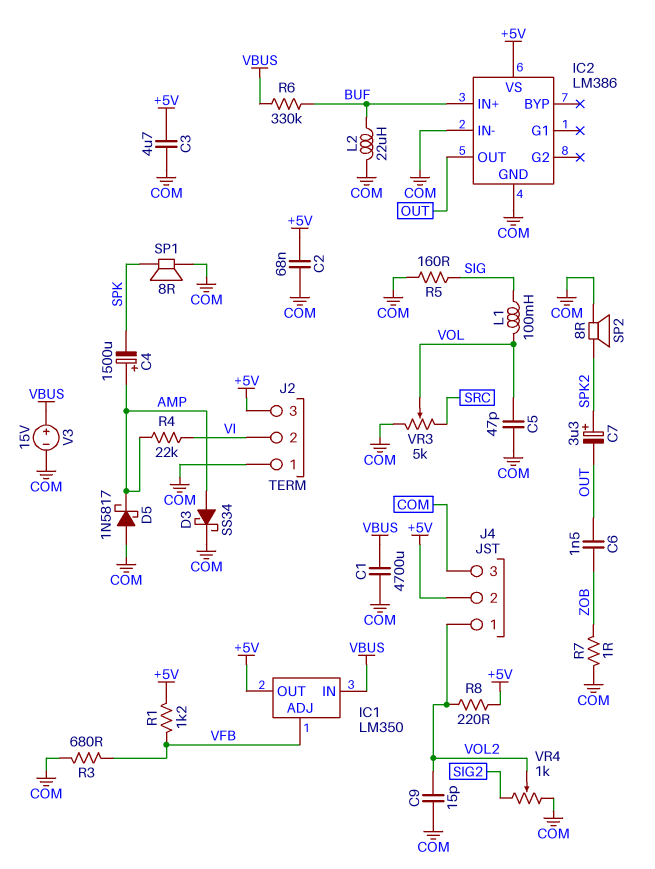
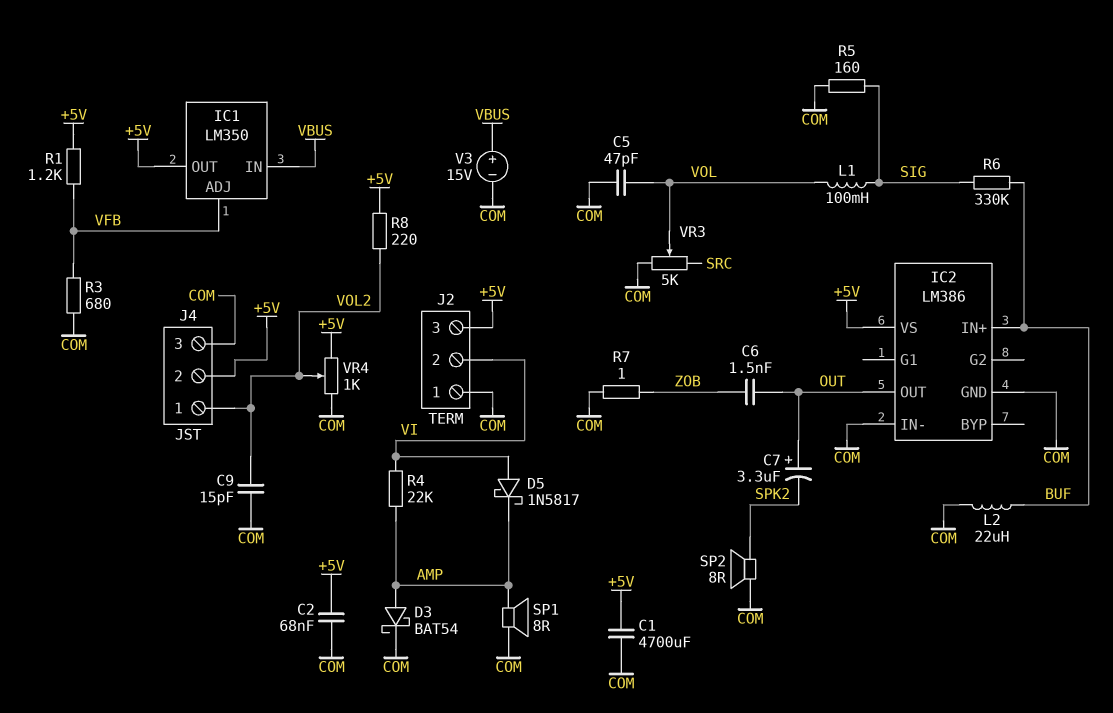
C1: 4700uF (COM, VBUS) -> 4700uF (+5V, COM)
C3: 4.7uF (+5V, COM) -> none
C4: 1500uF (plus AMP, minus SPK) -> none
C7: 3.3uF (plus SPK2, minus OUT) -> 3.3uF (plus OUT, minus SPK2)
D3: schottky SS34 (A AMP, K COM) -> schottky BAT54 (A AMP, K COM)
D5: schottky 1N5817 (A COM, K AMP) -> schottky 1N5817 (A VI, K AMP)
R6: 330k (BUF, VBUS) -> 330k (BUF, SIG)
SP1: speaker 8R (COM, SPK) -> speaker 8R (AMP, COM)
VR4: 1k (COM, SIG2, wiper VOL2) -> 1k (+5V, COM, wiper VOL2)

